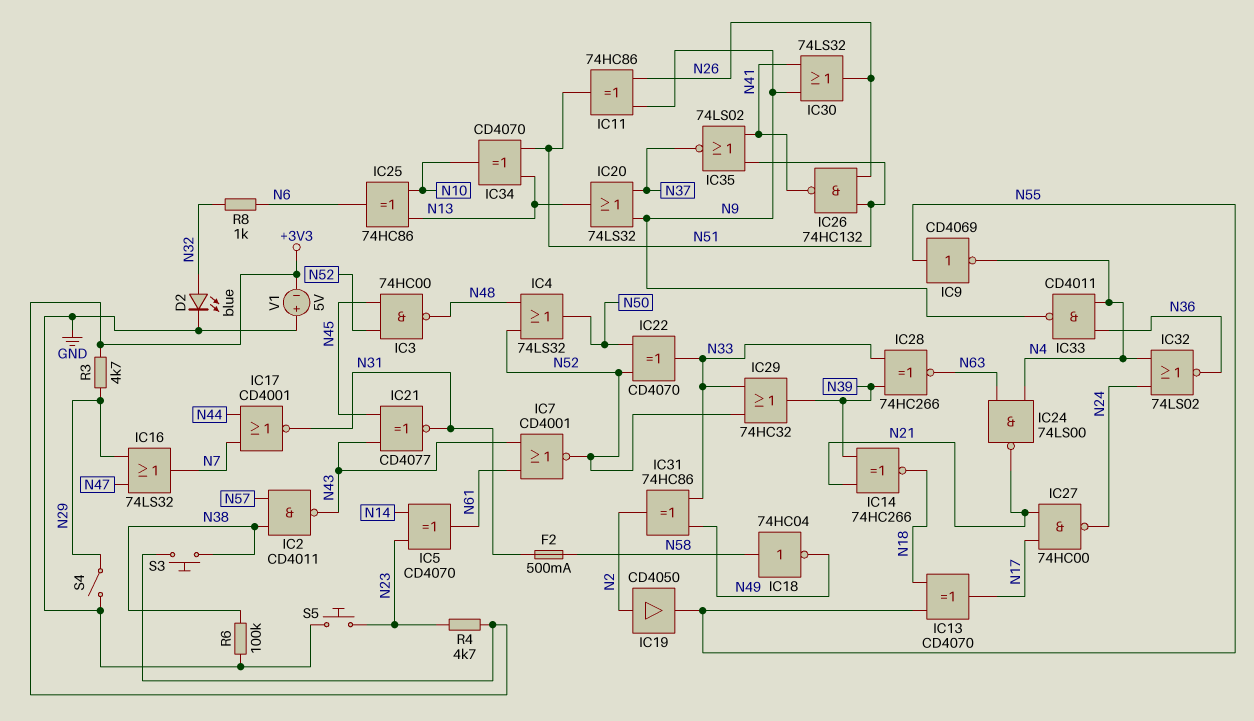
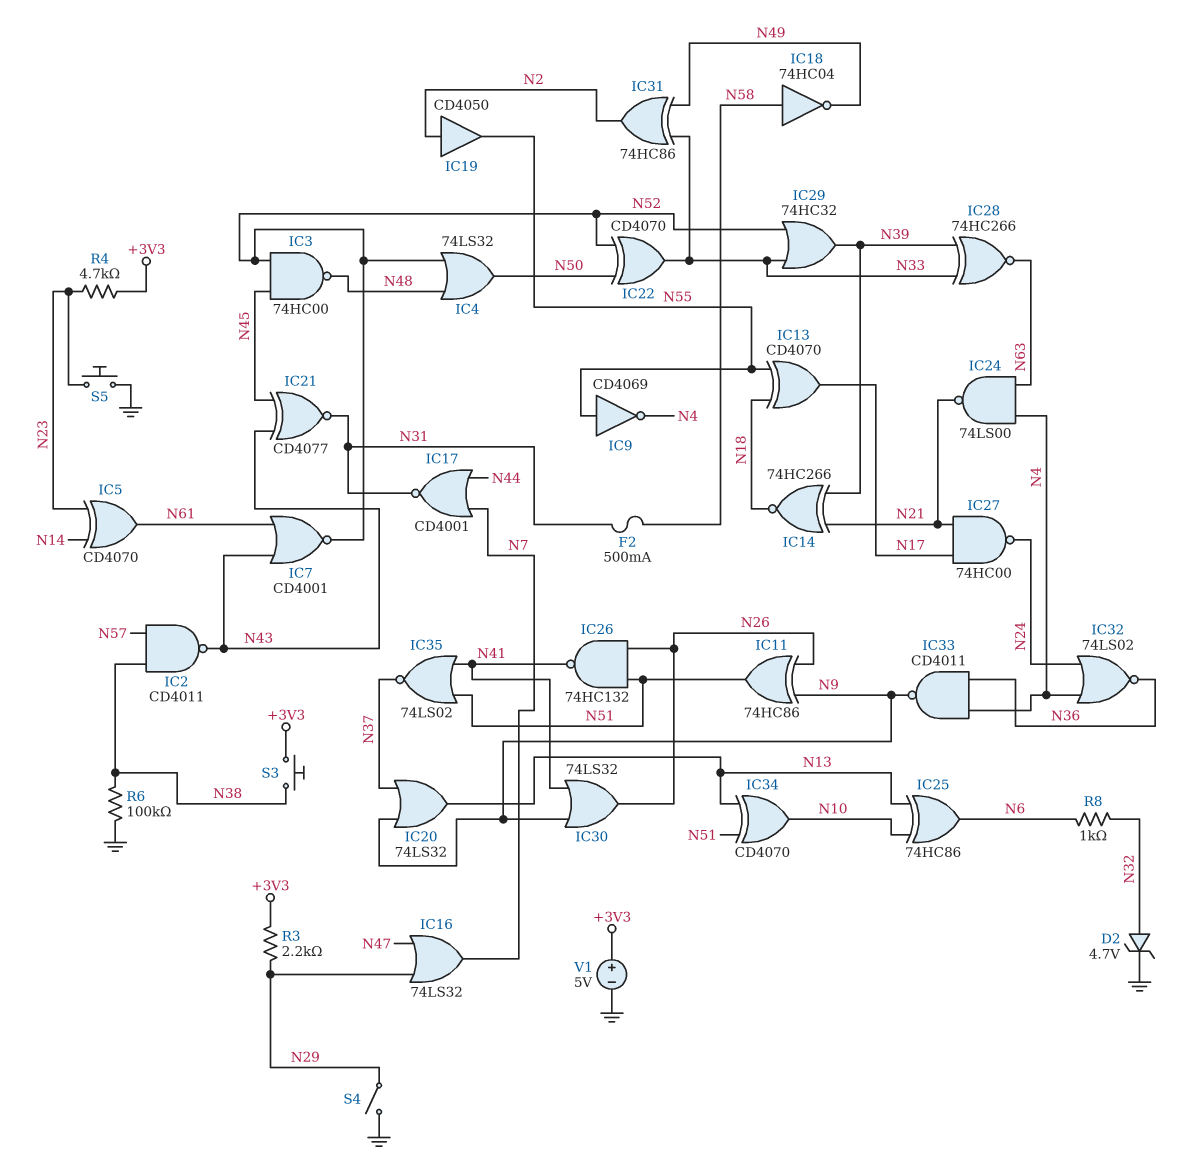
D2: LED blue (A N32, K GND) -> zener 4.7V (A N32, K GND)
R3: 4.7k (+3V3, N29) -> 2.2k (+3V3, N29)
V1: 5V (plus GND, minus +3V3) -> 5V (plus +3V3, minus GND)

